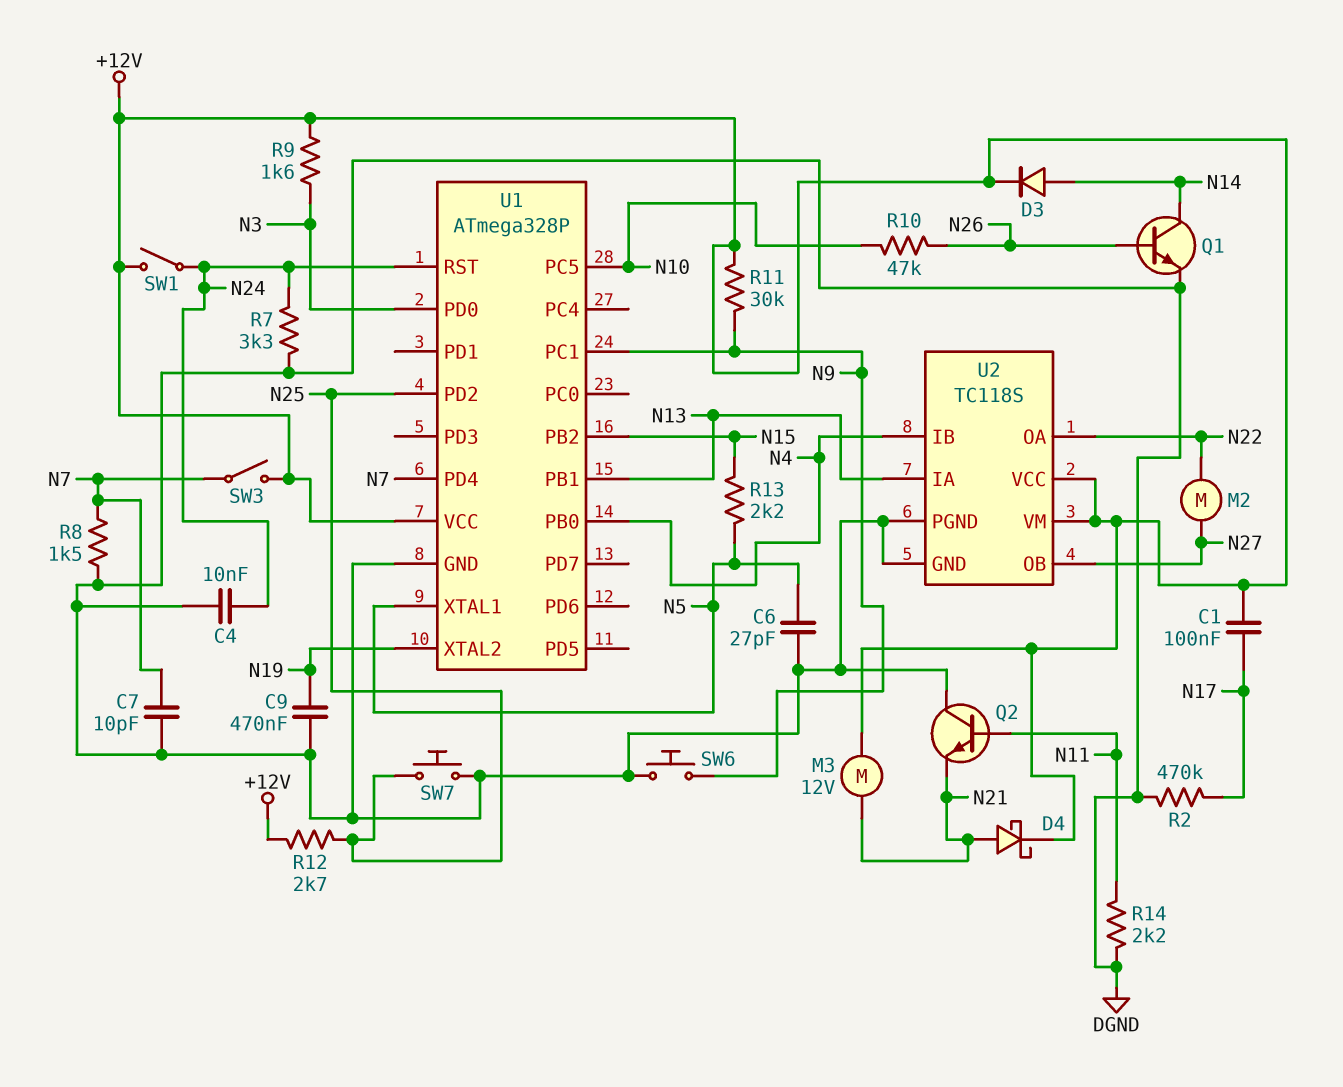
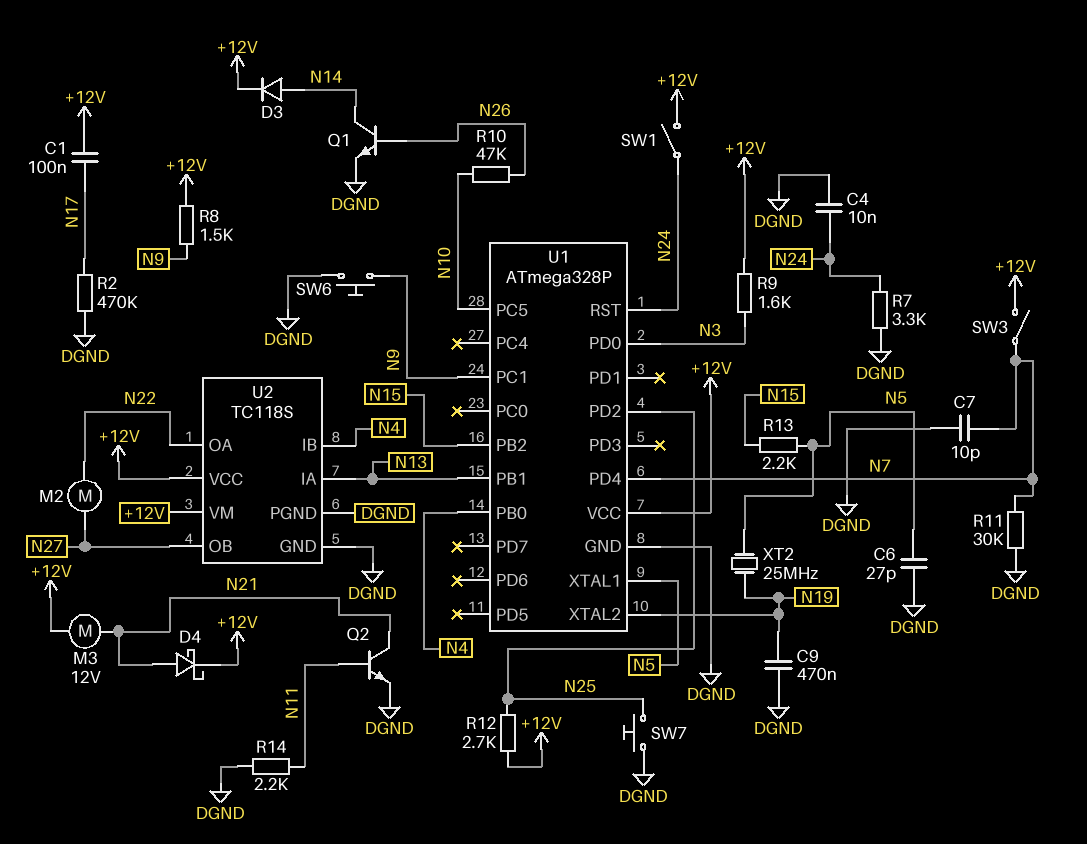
Q2: NPN (B N11, C DGND, E N21) -> NPN (B N11, C N21, E DGND)
R8: 1.5k (DGND, N7) -> 1.5k (+12V, N9)
R11: 30k (+12V, N9) -> 30k (DGND, N7)
XT2: none -> 25MHz (N5, N19)

